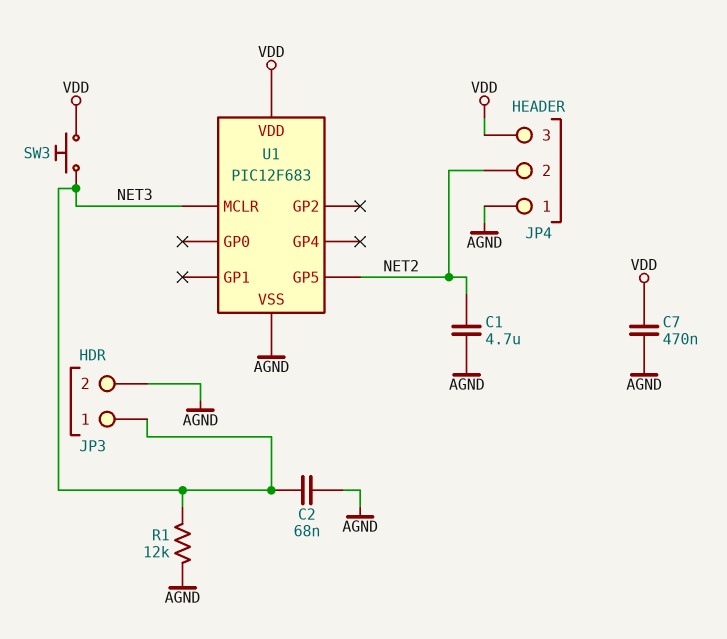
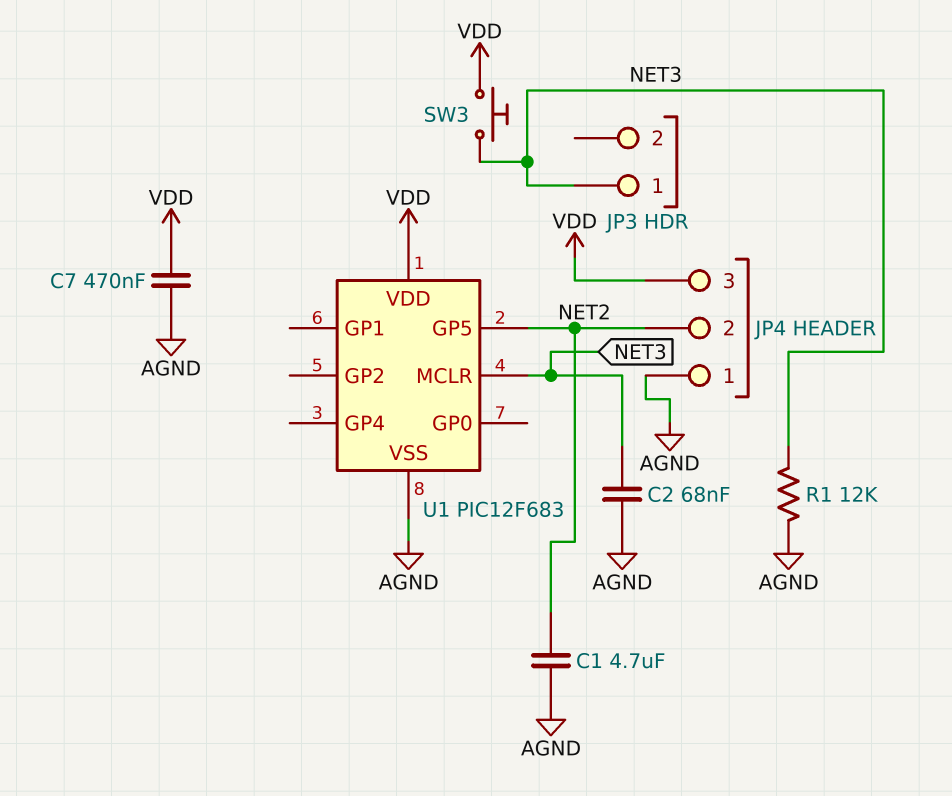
JP3 pin 2: AGND -> none

